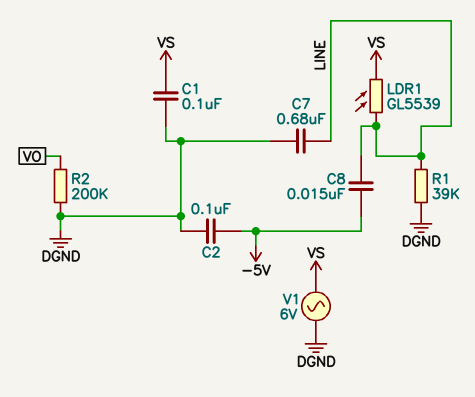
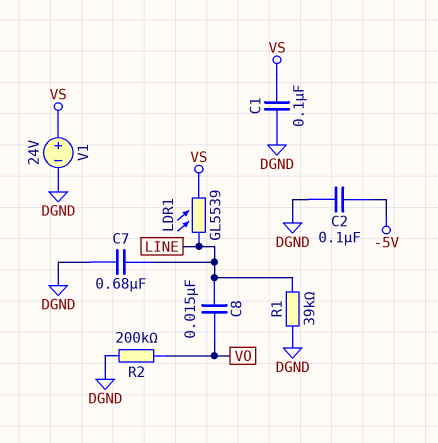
C8: 15nF (-5V, LINE) -> 15nF (LINE, VO)
V1: AC 6V (DGND, VS) -> 24V (plus VS, minus DGND)

